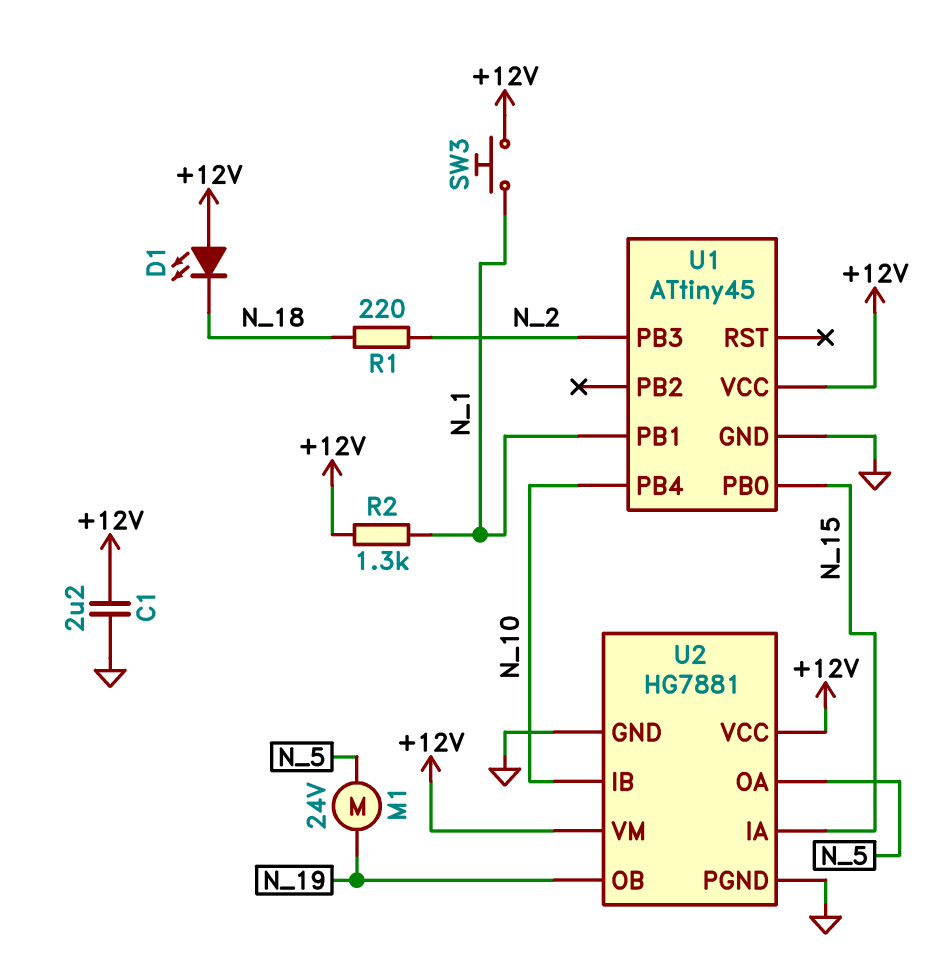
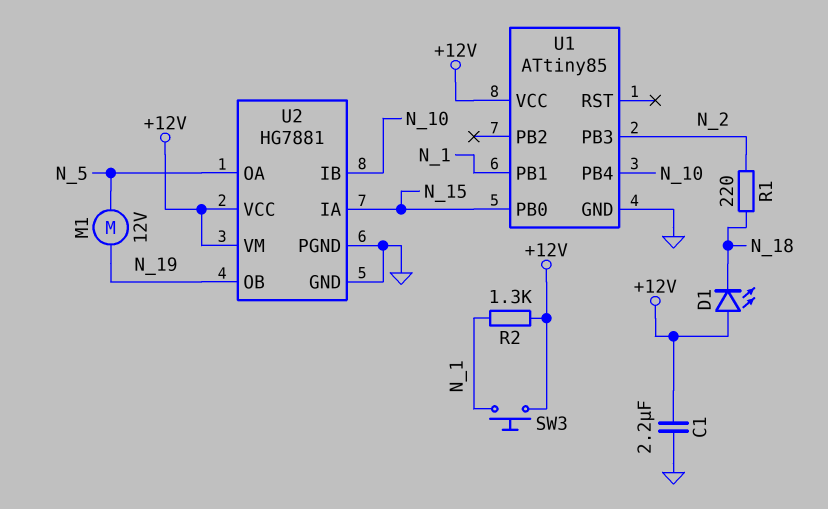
M1: motor 24V (N_5, N_19) -> motor 12V (N_5, N_19)
U1: ATtiny45 -> ATtiny85

